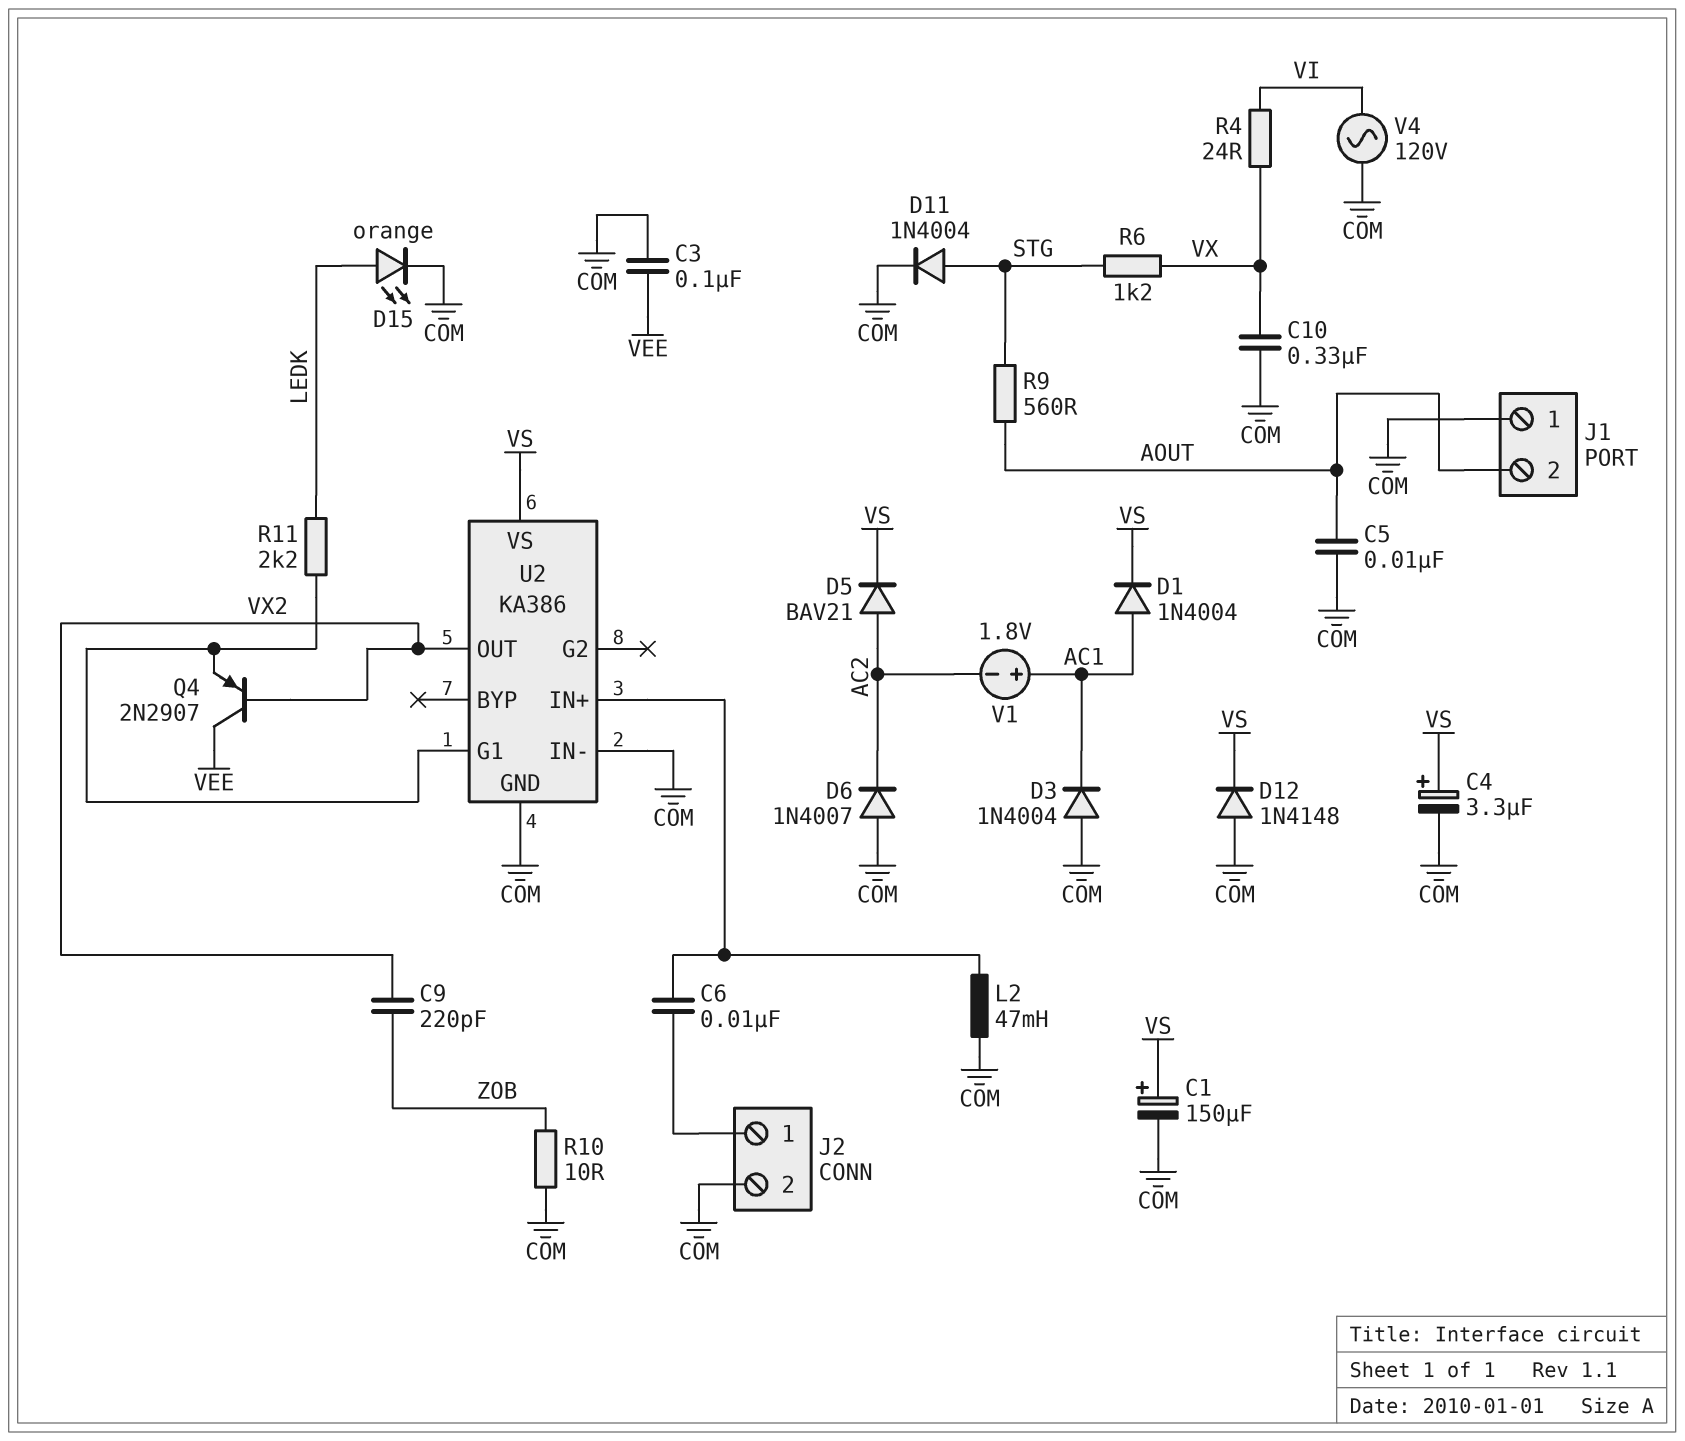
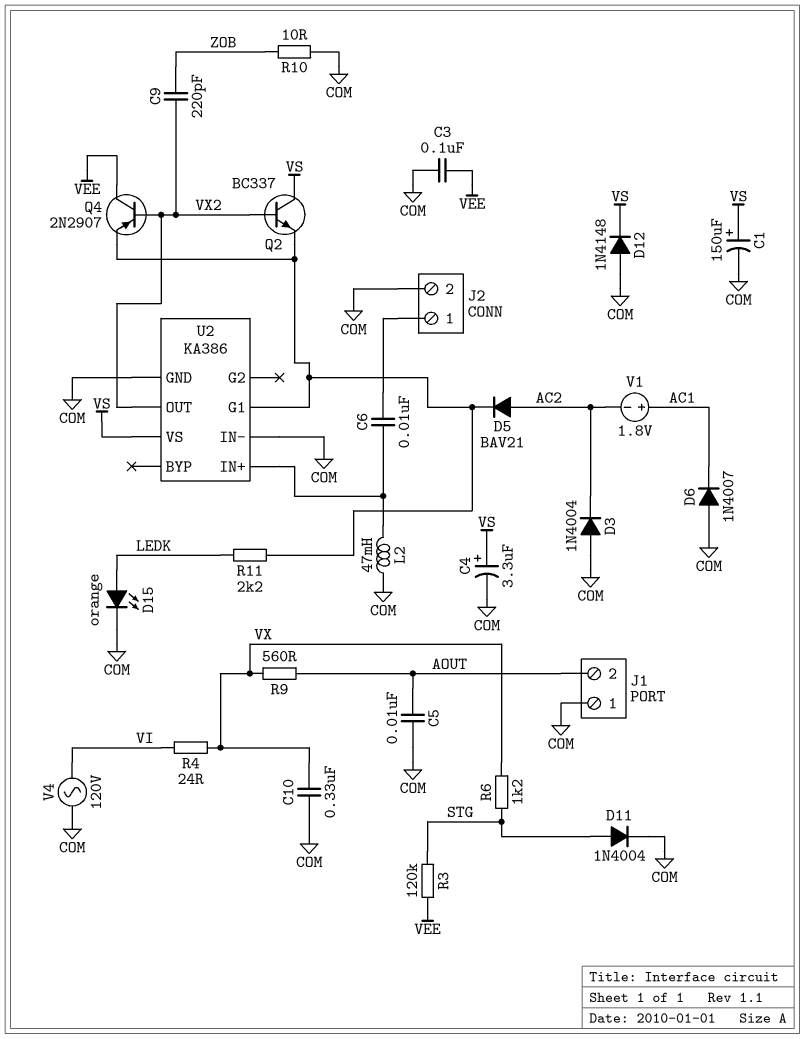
D1: diode 1N4004 (A AC1, K VS) -> none
D3: diode 1N4004 (A COM, K AC1) -> diode 1N4004 (A COM, K AC2)
D5: diode BAV21 (A AC2, K VS) -> diode BAV21 (A AC2, K U2/G1)
D6: diode 1N4007 (A COM, K AC2) -> diode 1N4007 (A COM, K AC1)
Q2: none -> NPN BC337 (B VX2, C VS, E U2/G1)
R3: none -> 120k (STG, VEE)
R9: 560 (AOUT, STG) -> 560 (AOUT, VX)

